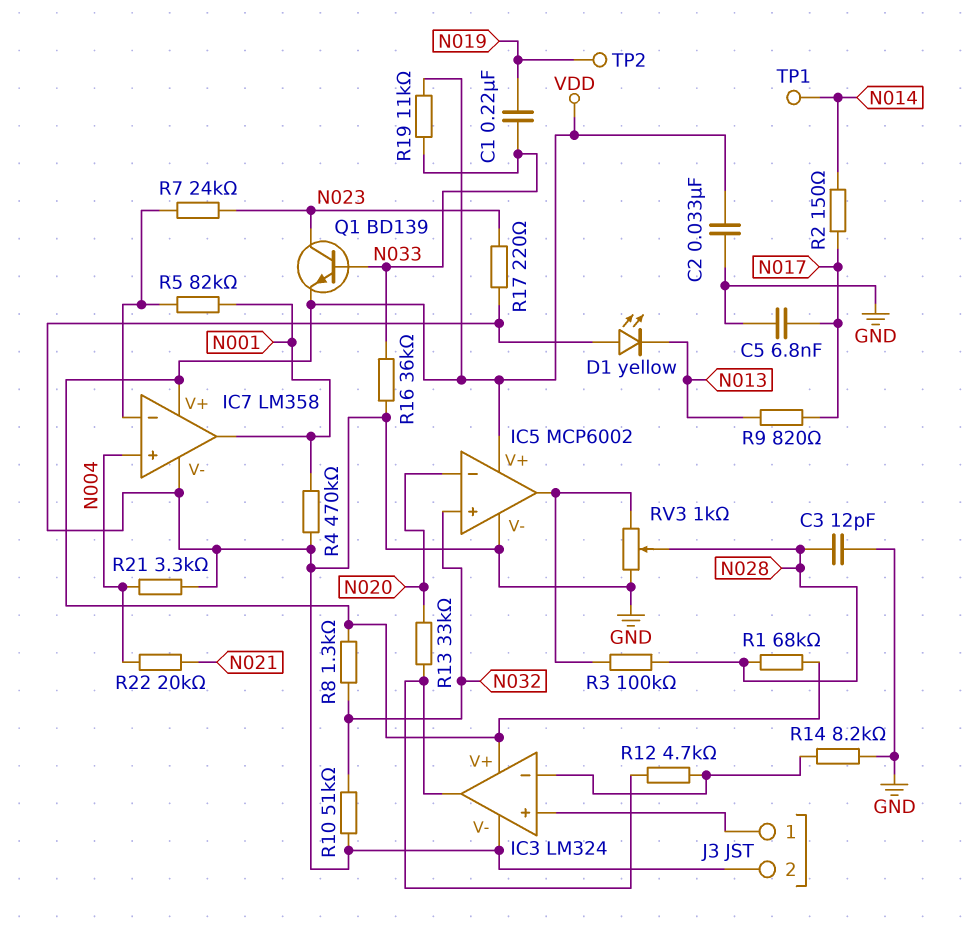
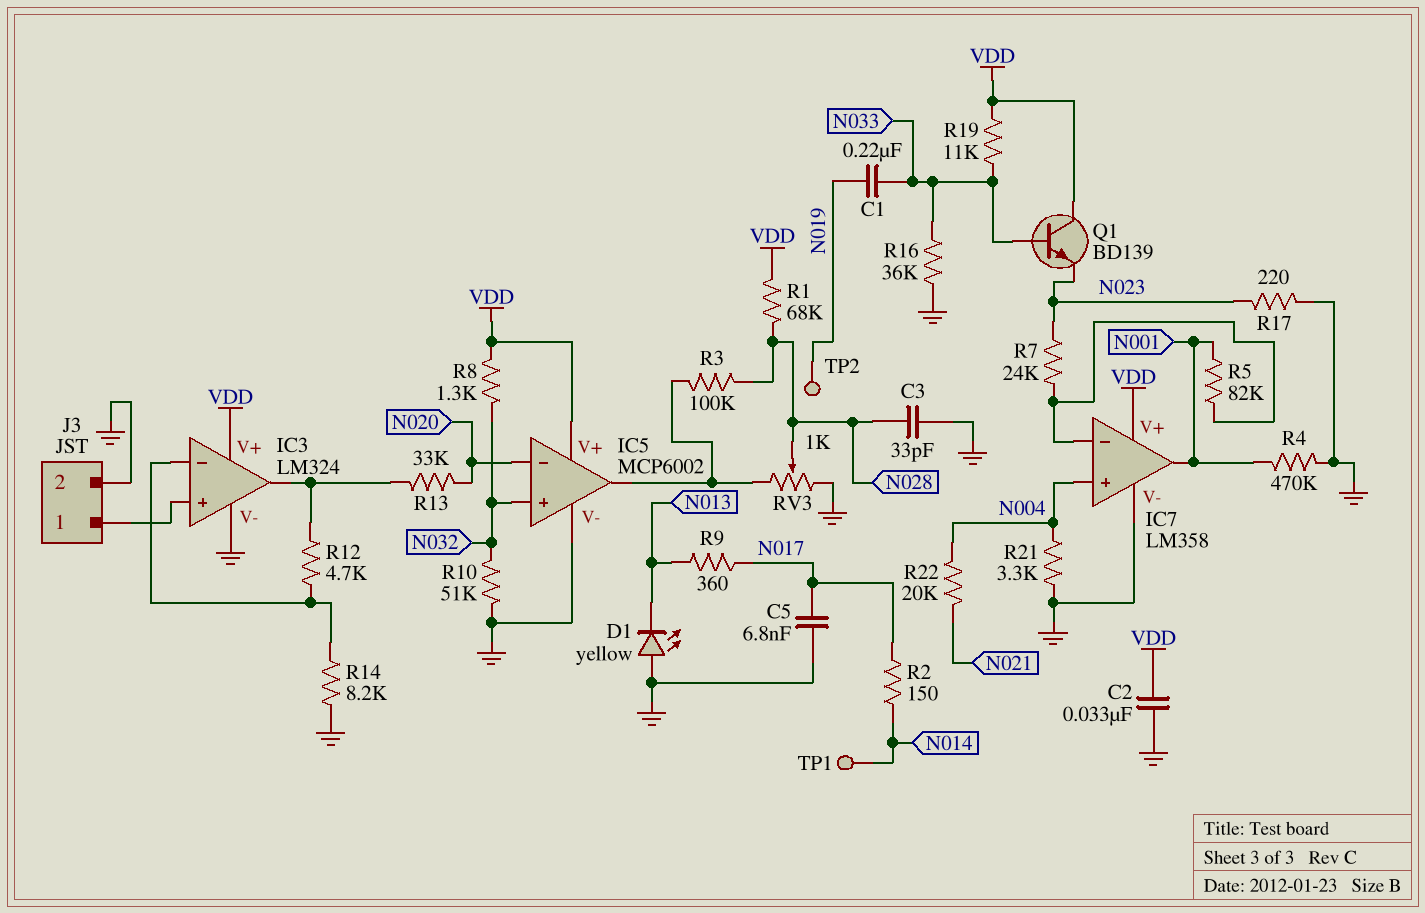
C3: 12pF (GND, N028) -> 33pF (GND, N028)
Q1: NPN BD139 (B N033, C N023, E VDD) -> NPN BD139 (B N033, C VDD, E N023)
R9: 820 (N013, N017) -> 360 (N013, N017)

